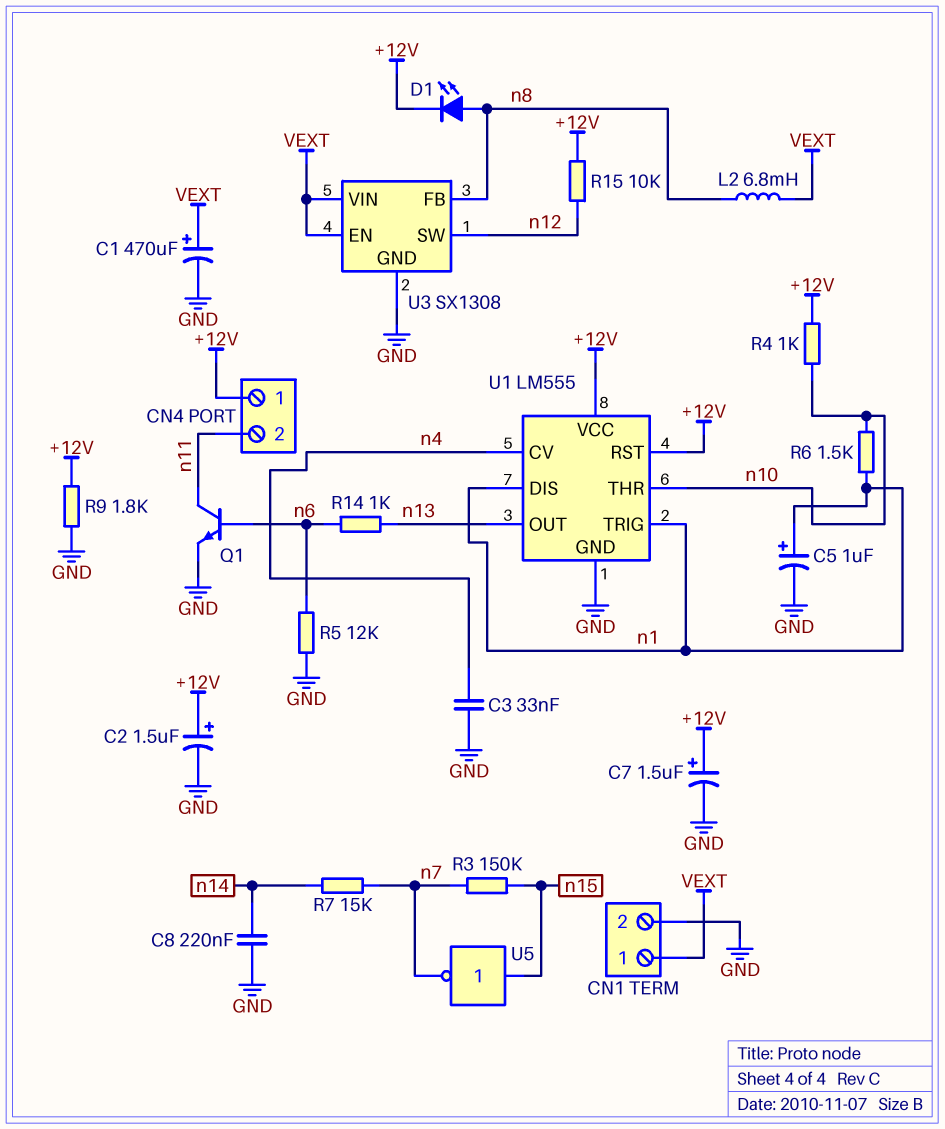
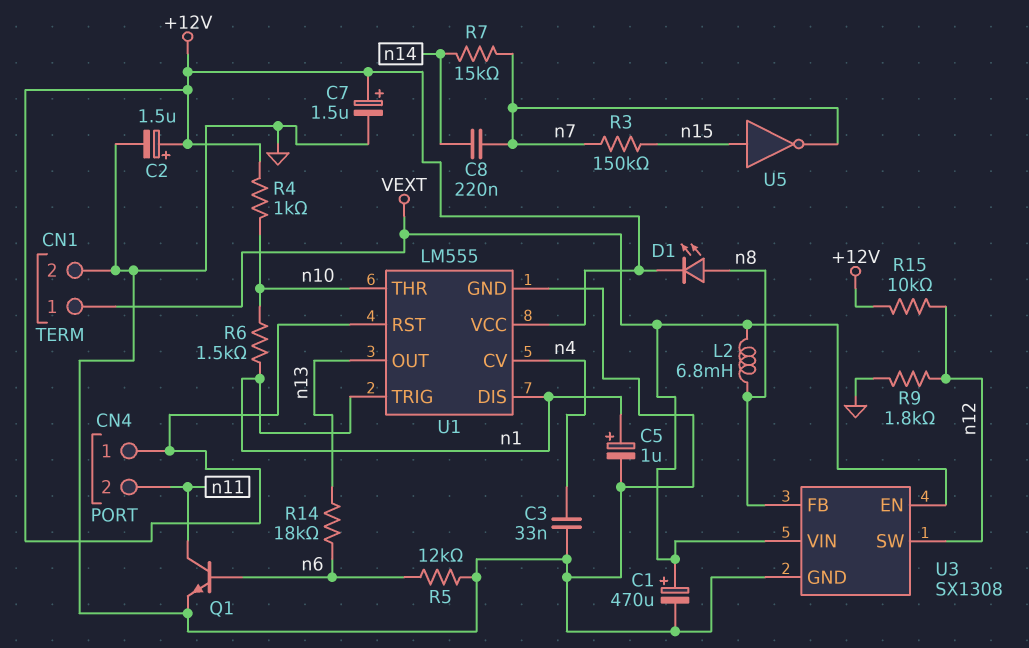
C8: 220nF (GND, n14) -> 220nF (n7, n14)
R9: 1.8k (+12V, GND) -> 1.8k (GND, n12)
R14: 1k (n6, n13) -> 18k (n6, n13)

